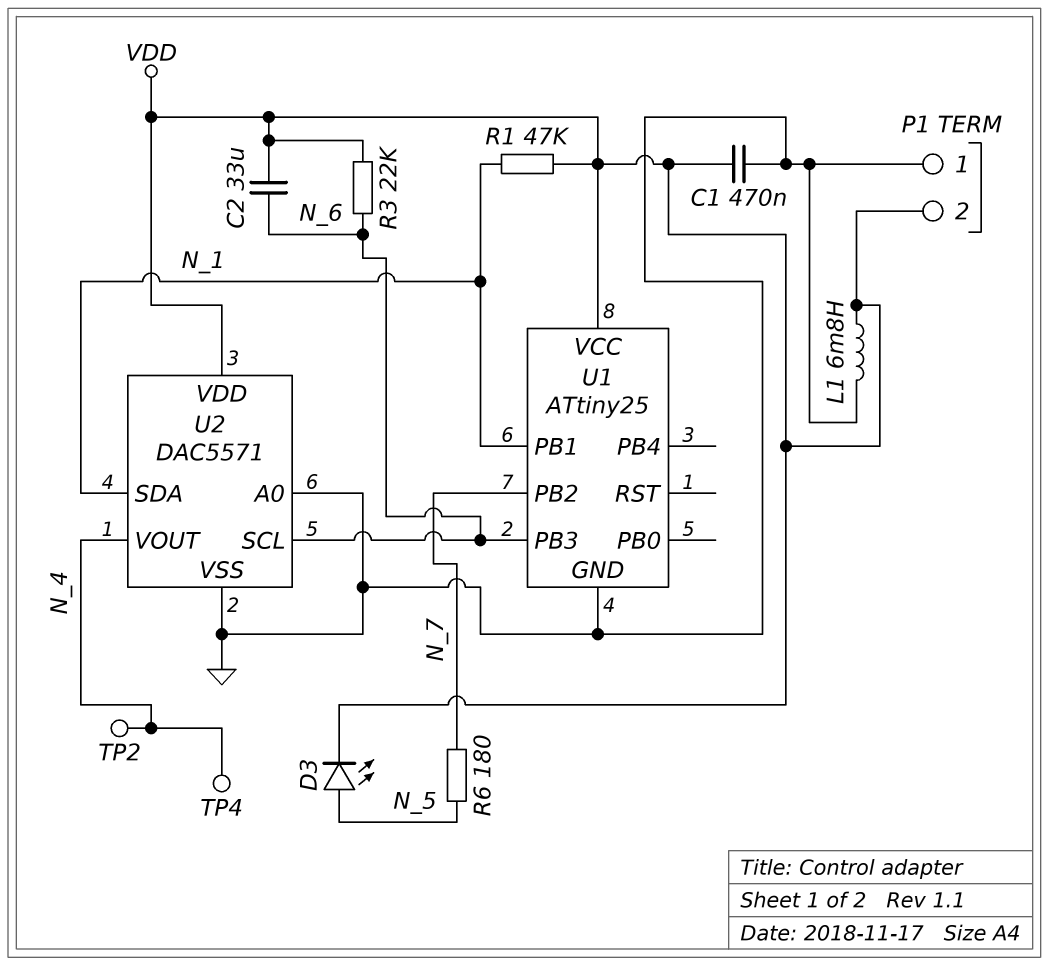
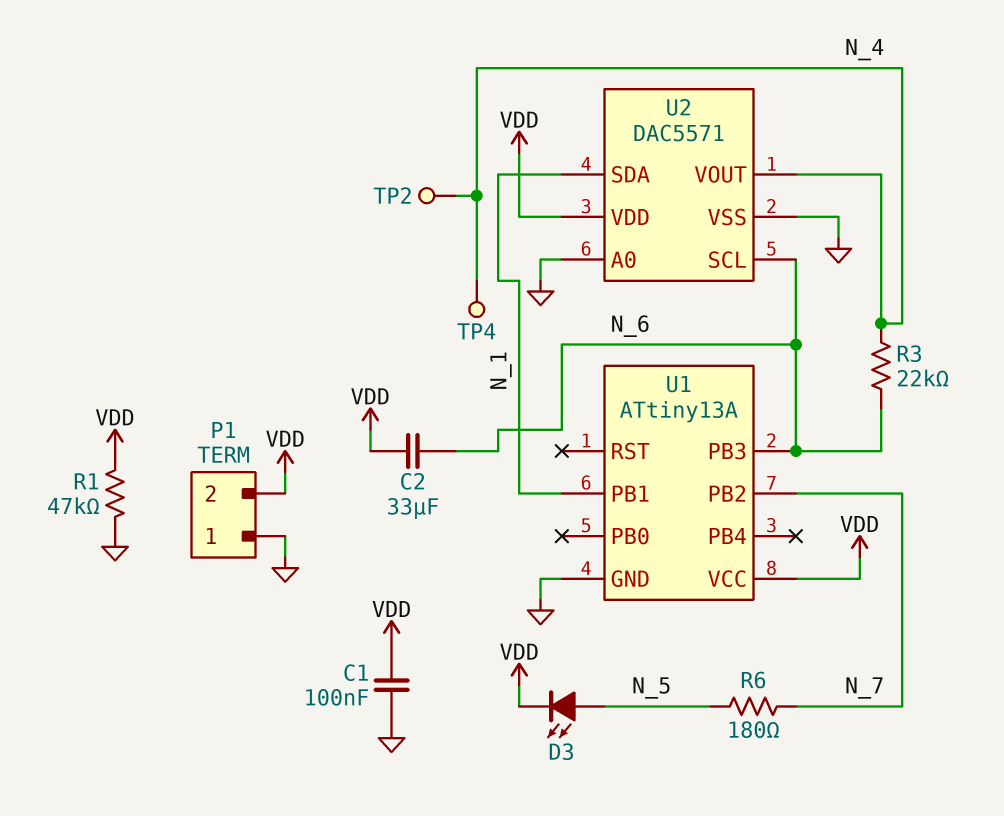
C1: 470nF (GND, VDD) -> 100nF (GND, VDD)
L1: 6.8mH (GND, VDD) -> none
R1: 47k (N_1, VDD) -> 47k (GND, VDD)
R3: 22k (N_6, VDD) -> 22k (N_4, N_6)
U1: ATtiny25 -> ATtiny13A

